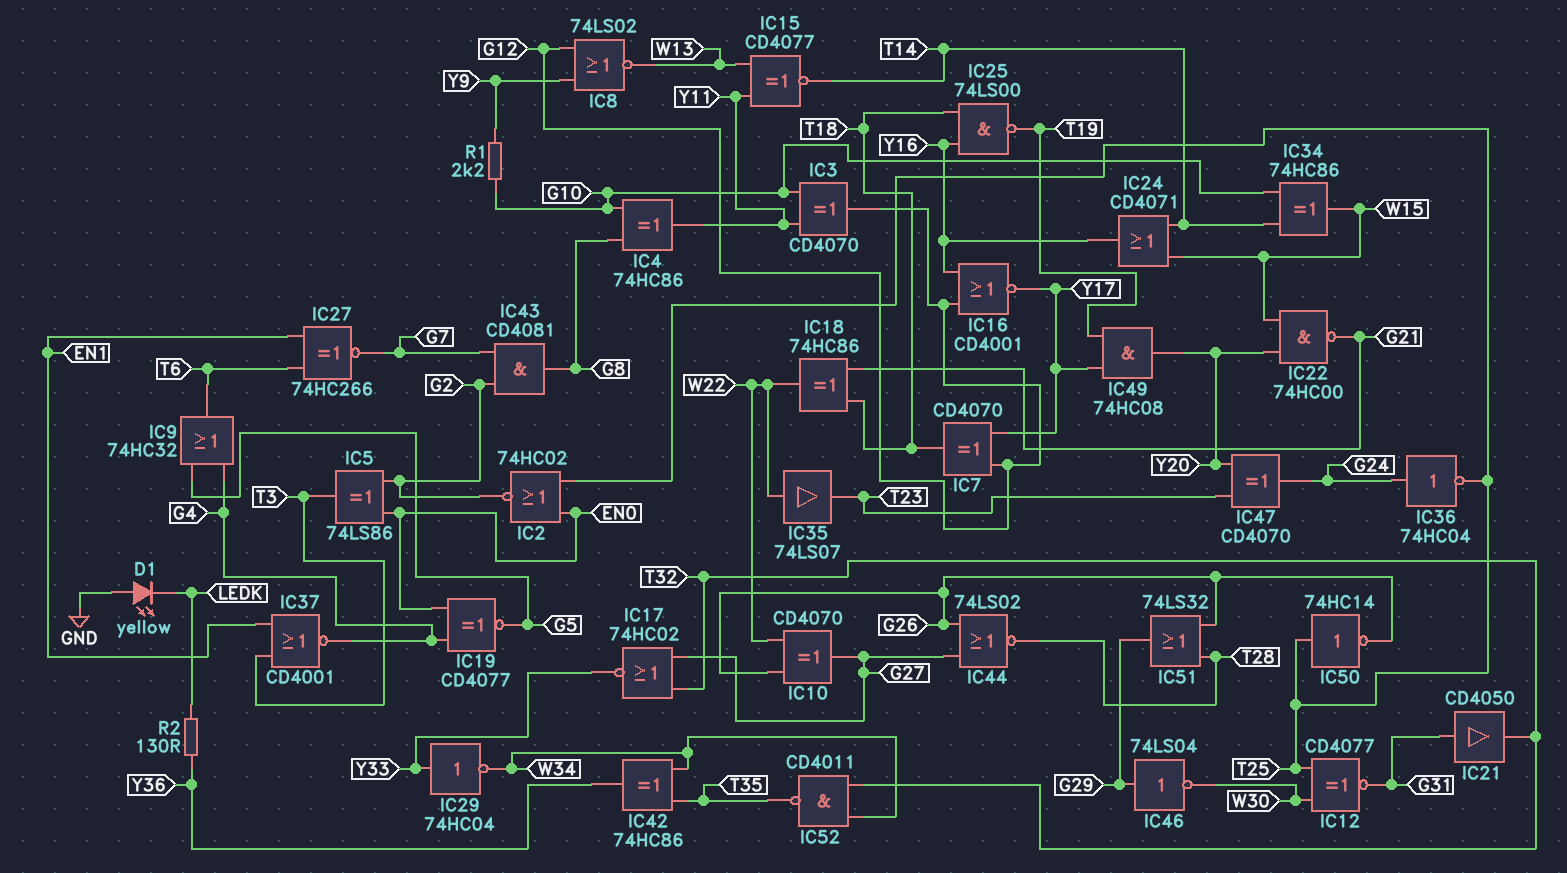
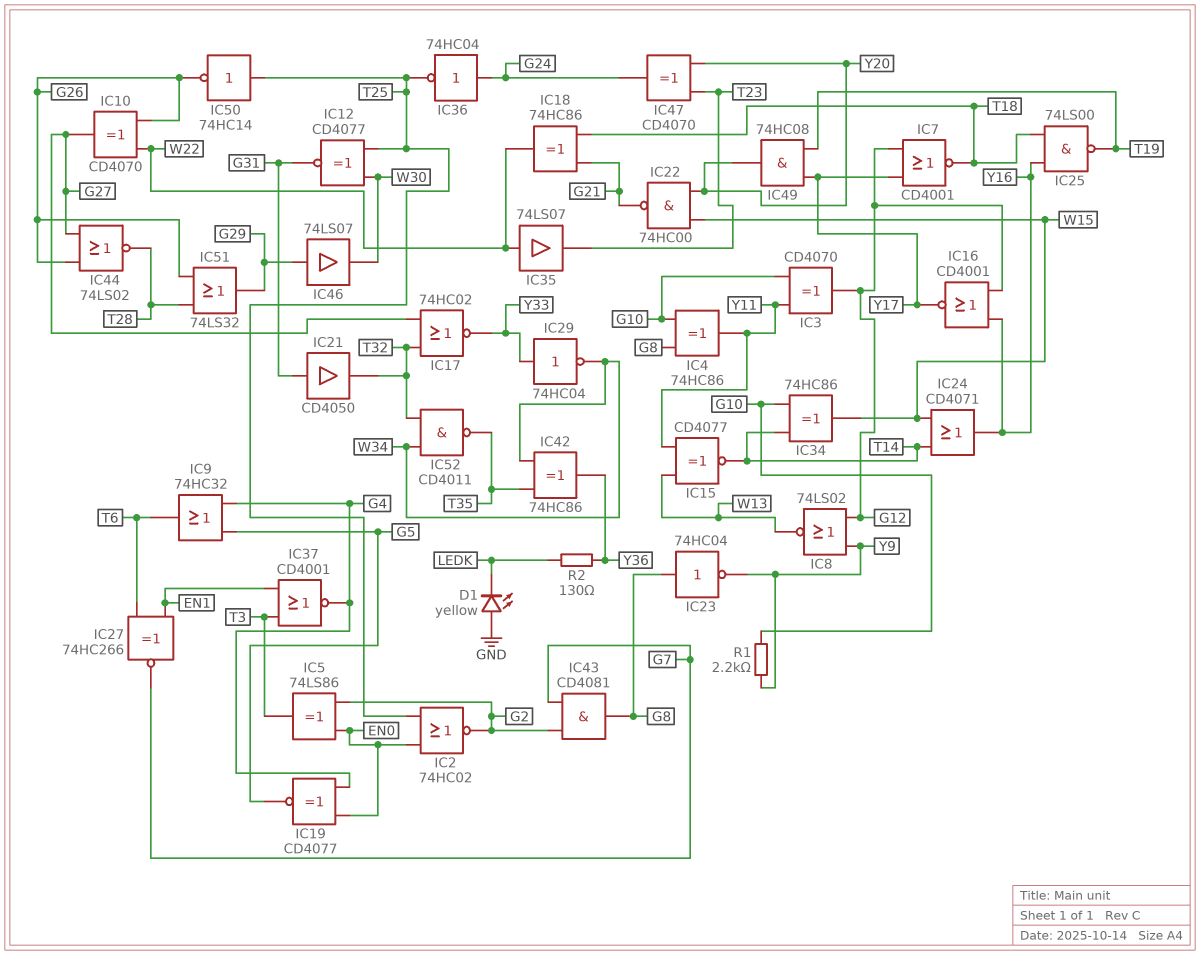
IC7: XOR CD4070 (in G12, in Y17, out T18) -> NOR CD4001 (in G12, in Y17, out T18)
IC23: none -> NOT 74HC04 (in G8, out Y9)
IC46: NOT 74LS04 (in G29, out W30) -> buffer 74LS07 (in G29, out W30)

